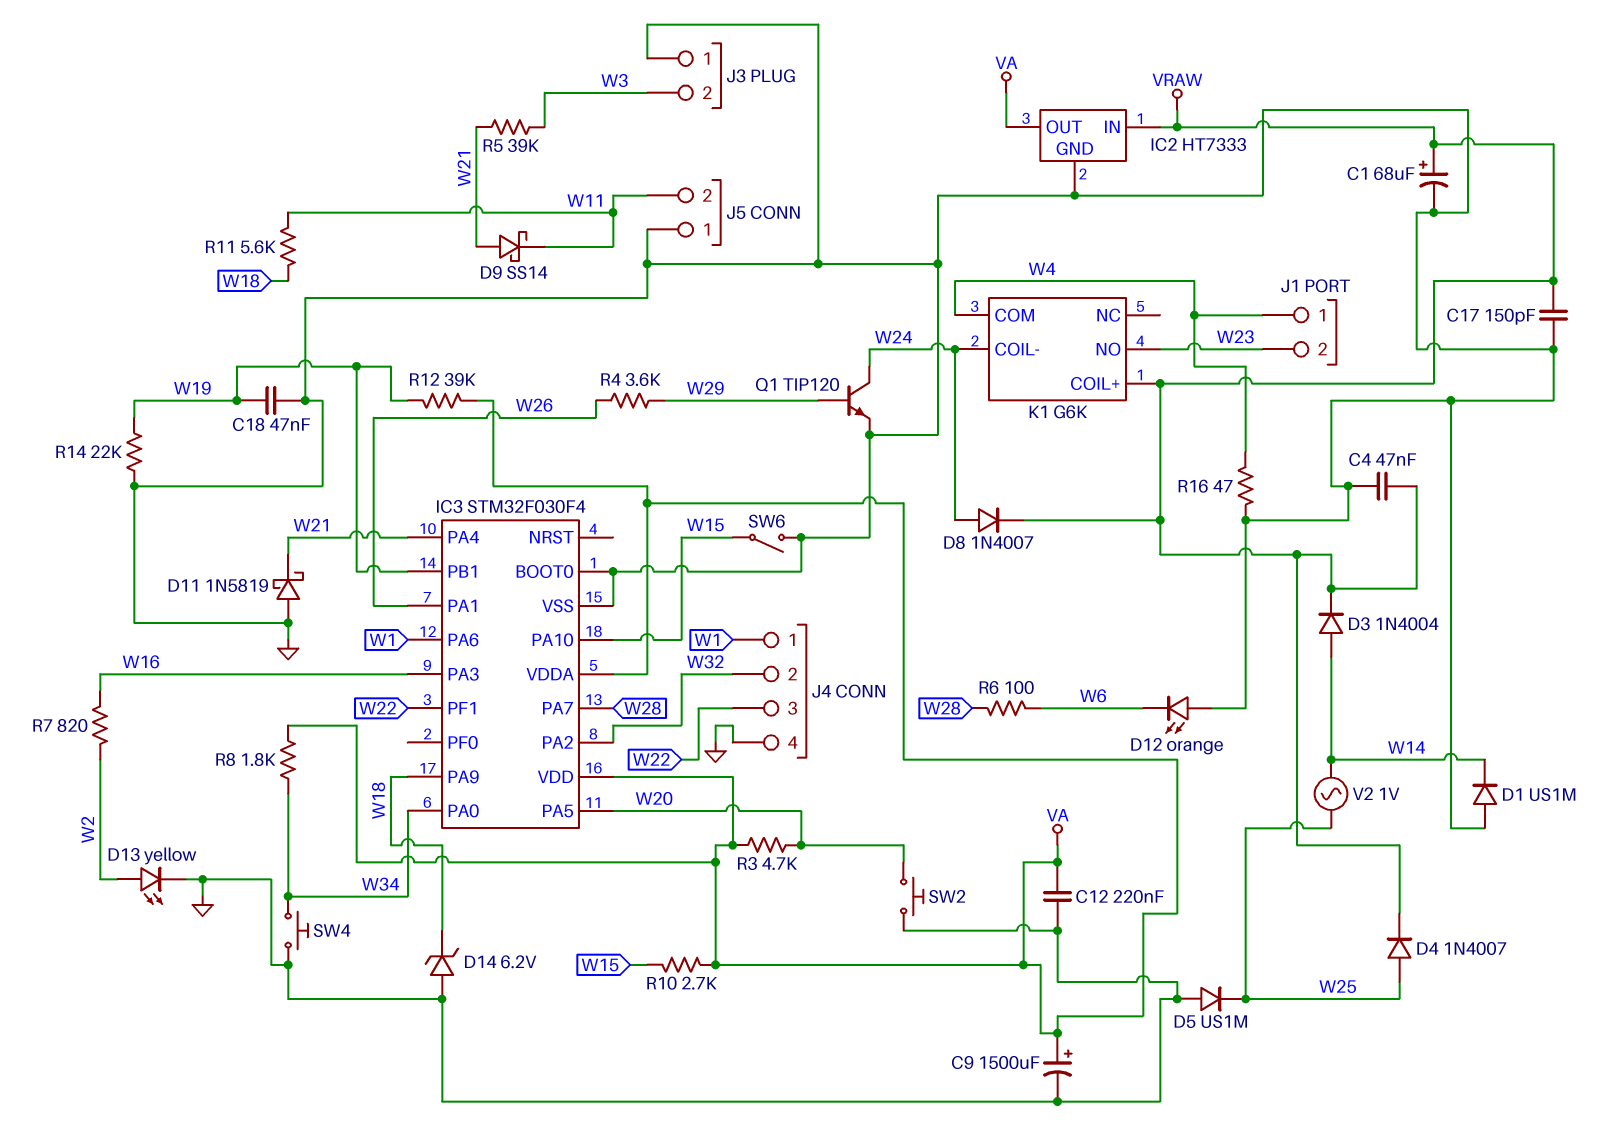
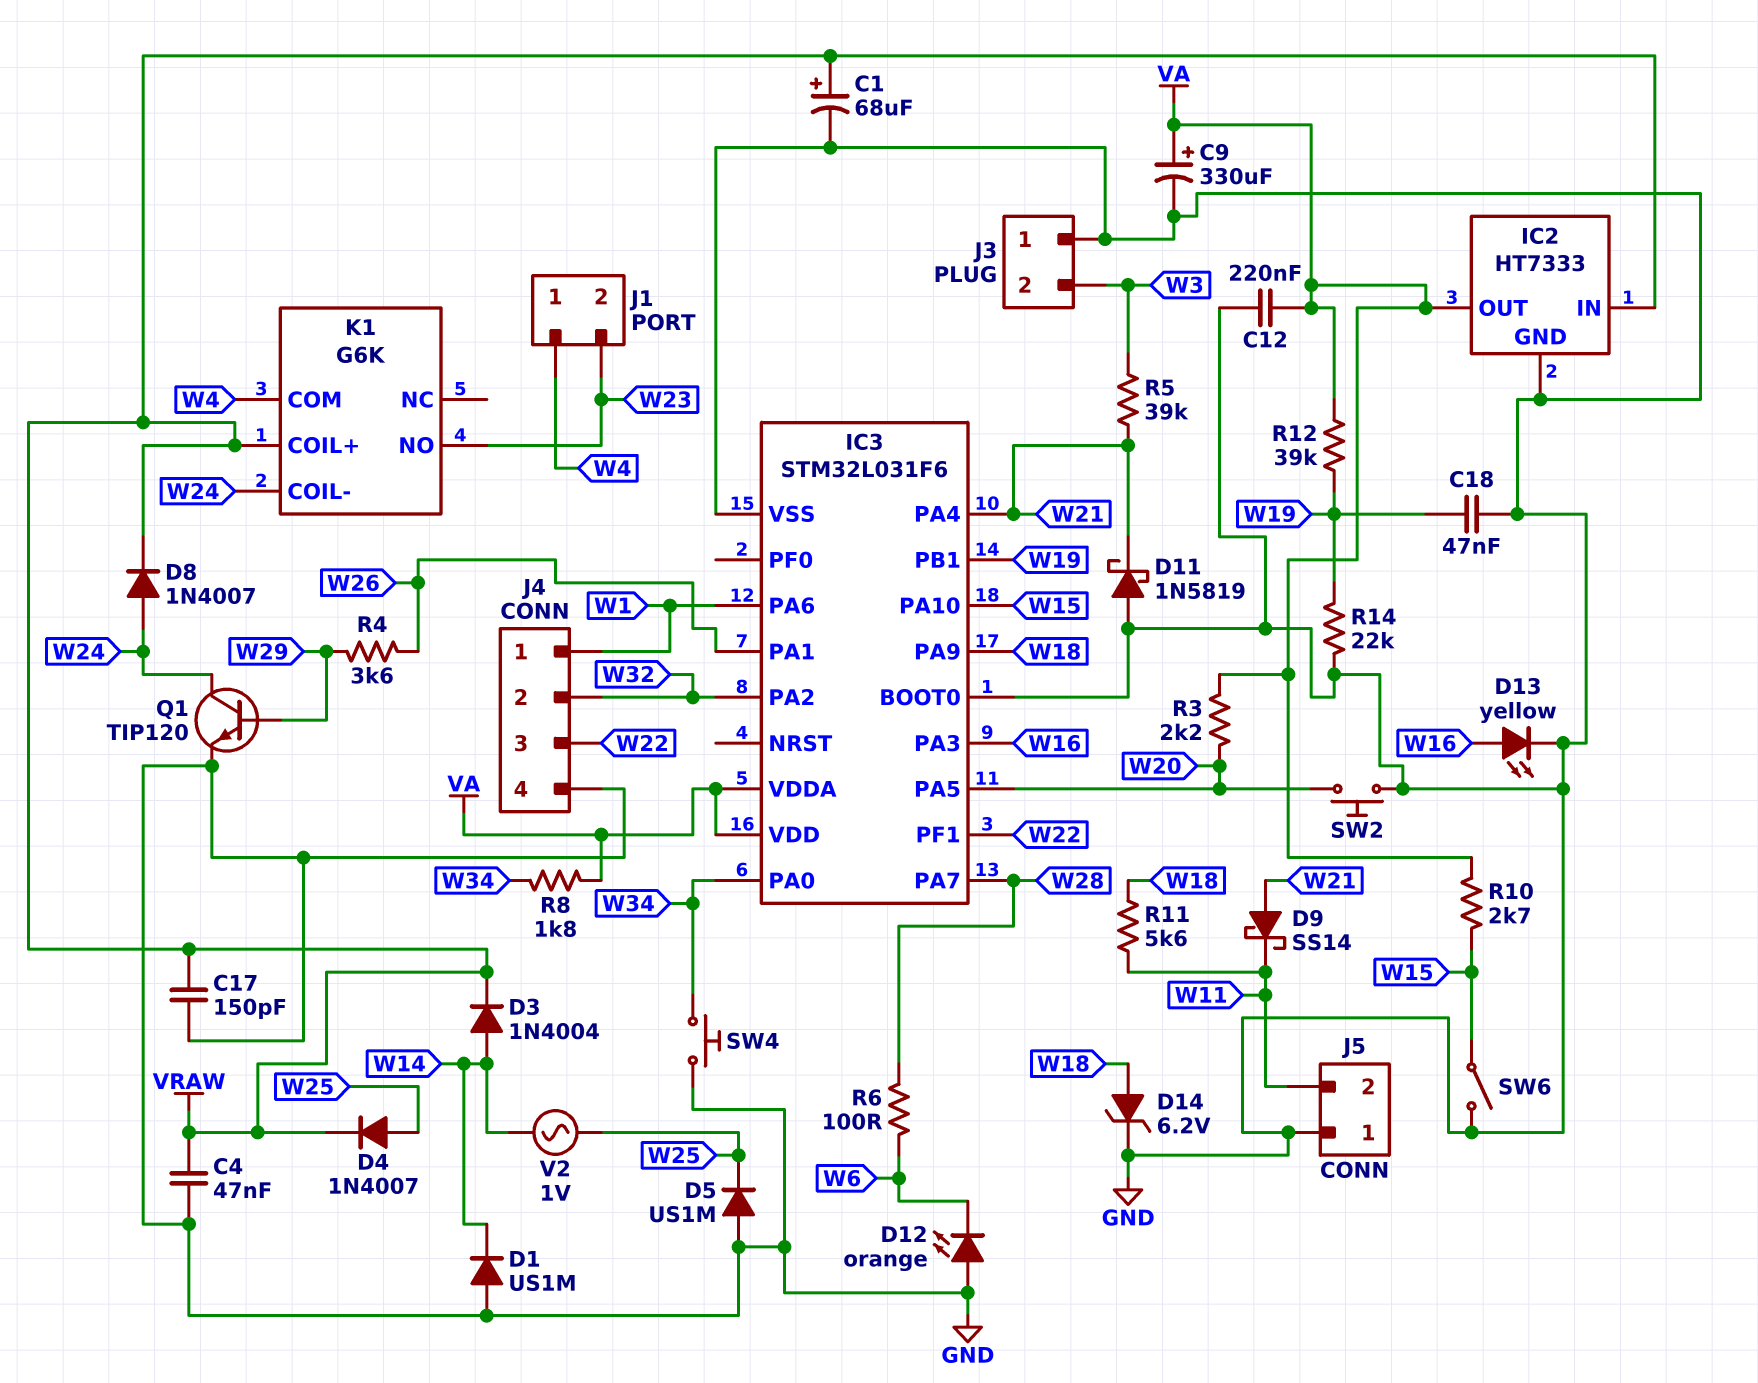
C9: 1500uF (plus VA, minus GND) -> 330uF (plus VA, minus GND)
D13: LED yellow (A W2, K GND) -> LED yellow (A W16, K GND)
D14: zener 6.2V (A GND, K W18) -> zener 6.2V (A W18, K GND)
IC3: STM32F030F4 -> STM32L031F6
R3: 4.7k (VA, W20) -> 2.2k (VA, W20)
R7: 820 (W2, W16) -> none
R16: 47 (GND, W4) -> none

